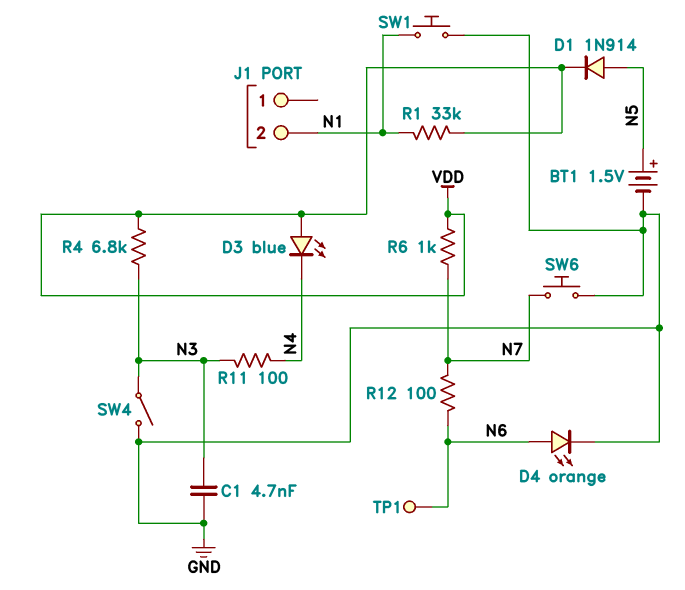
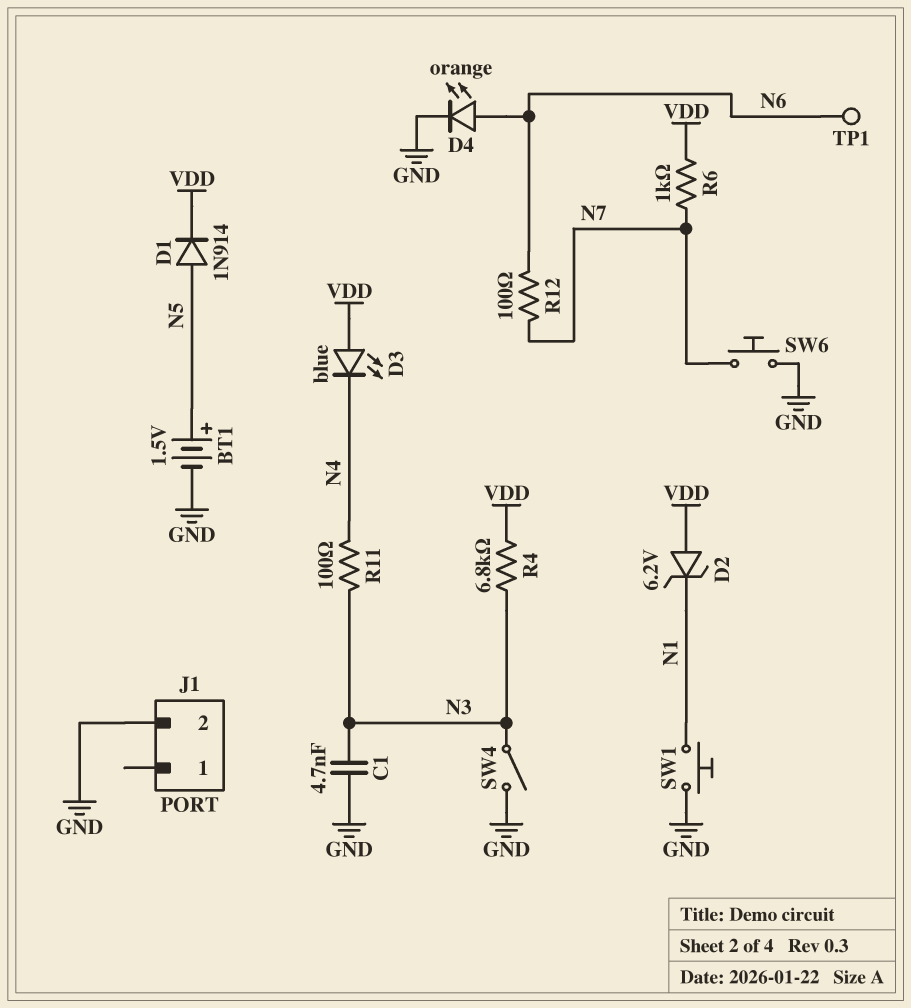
D2: none -> zener 6.2V (A VDD, K N1)
J1 pin 2: N1 -> GND
R1: 33k (N1, VDD) -> none

